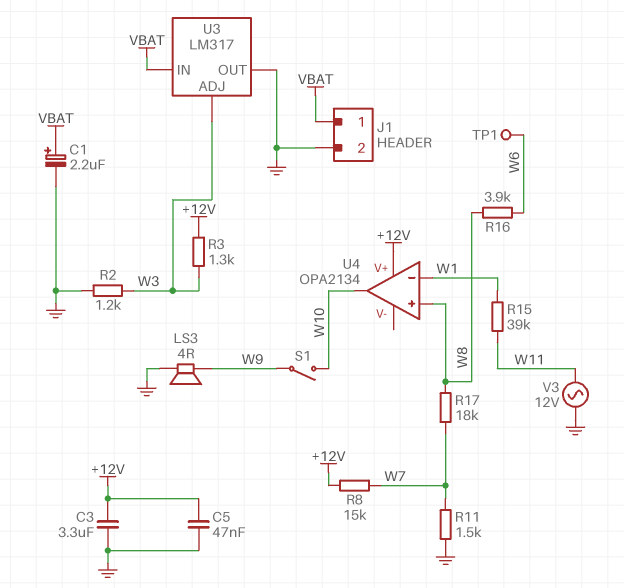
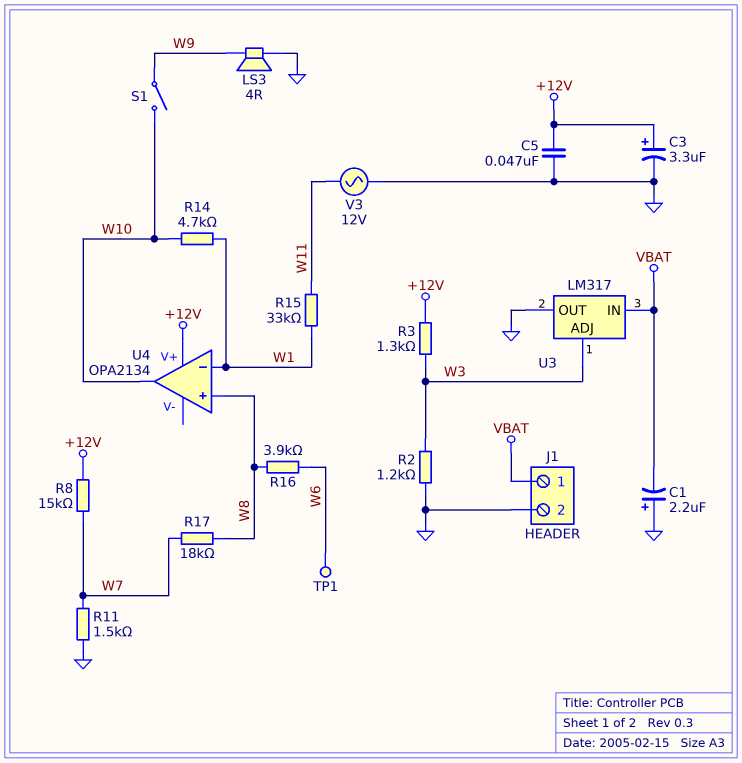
C1: 2.2uF (plus VBAT, minus GND) -> 2.2uF (plus GND, minus VBAT)
C3: 3.3uF (+12V, GND) -> 3.3uF (plus +12V, minus GND)
R14: none -> 4.7k (W1, W10)
R15: 39k (W1, W11) -> 33k (W1, W11)

